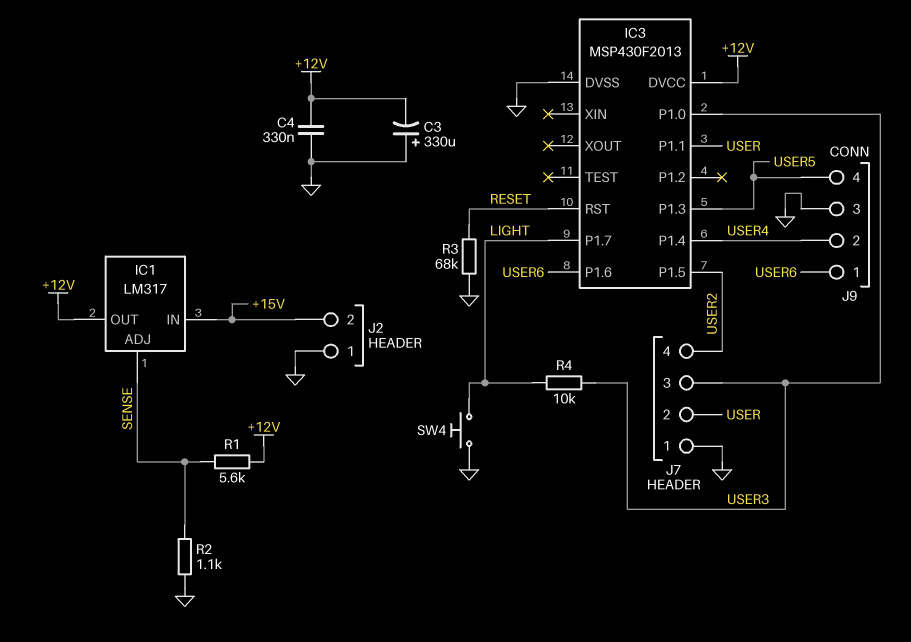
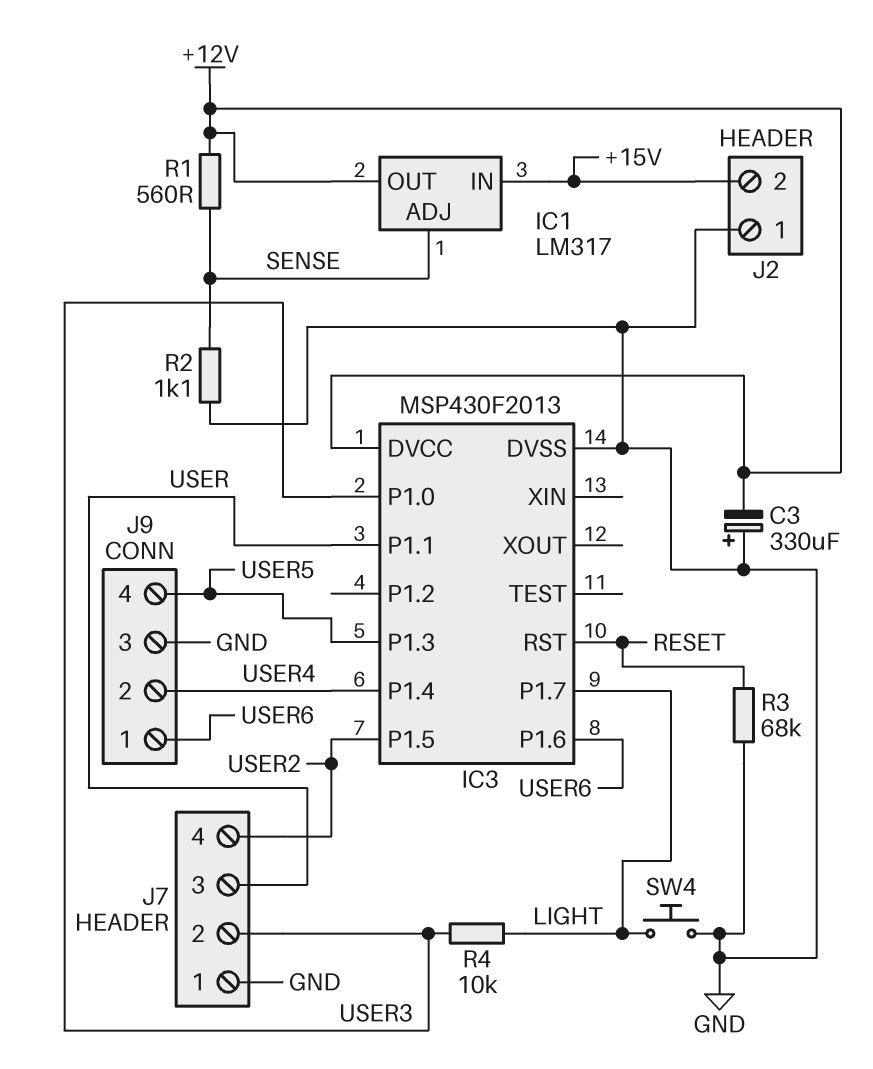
C4: 330nF (+12V, GND) -> none
J7 pin 2: USER -> USER3
J7 pin 3: USER3 -> USER
R1: 5.6k (+12V, SENSE) -> 560 (+12V, SENSE)

